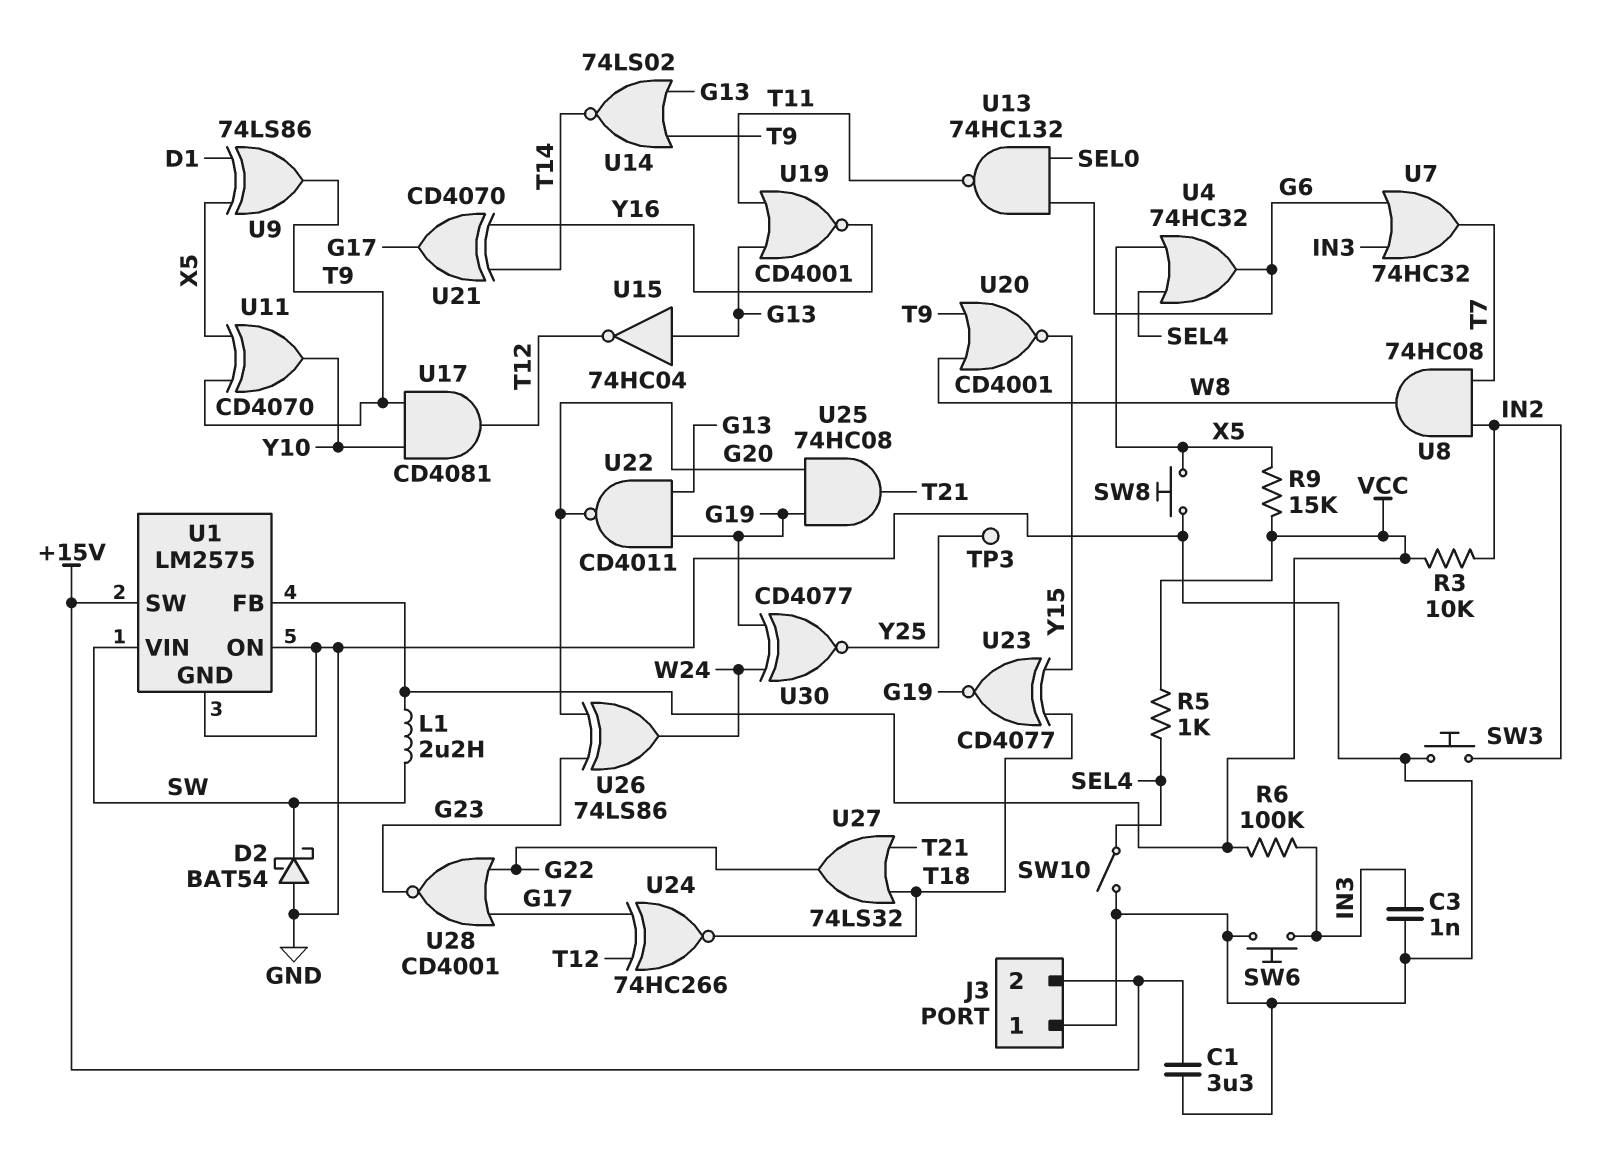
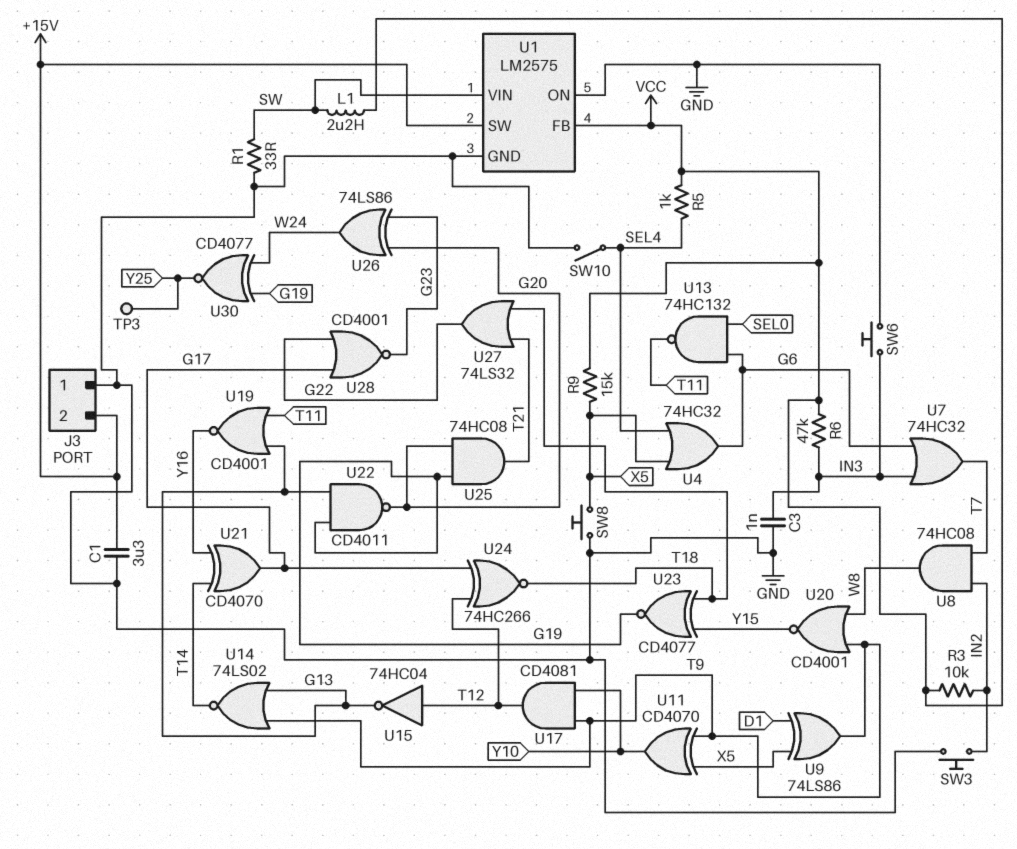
D2: schottky BAT54 (A GND, K SW) -> none
R1: none -> 33 (GND, SW)
R6: 100k (IN3, VCC) -> 47k (IN3, VCC)
U15: NOT 74HC04 (in G13, out T12) -> NOT 74HC04 (in T12, out G13)

